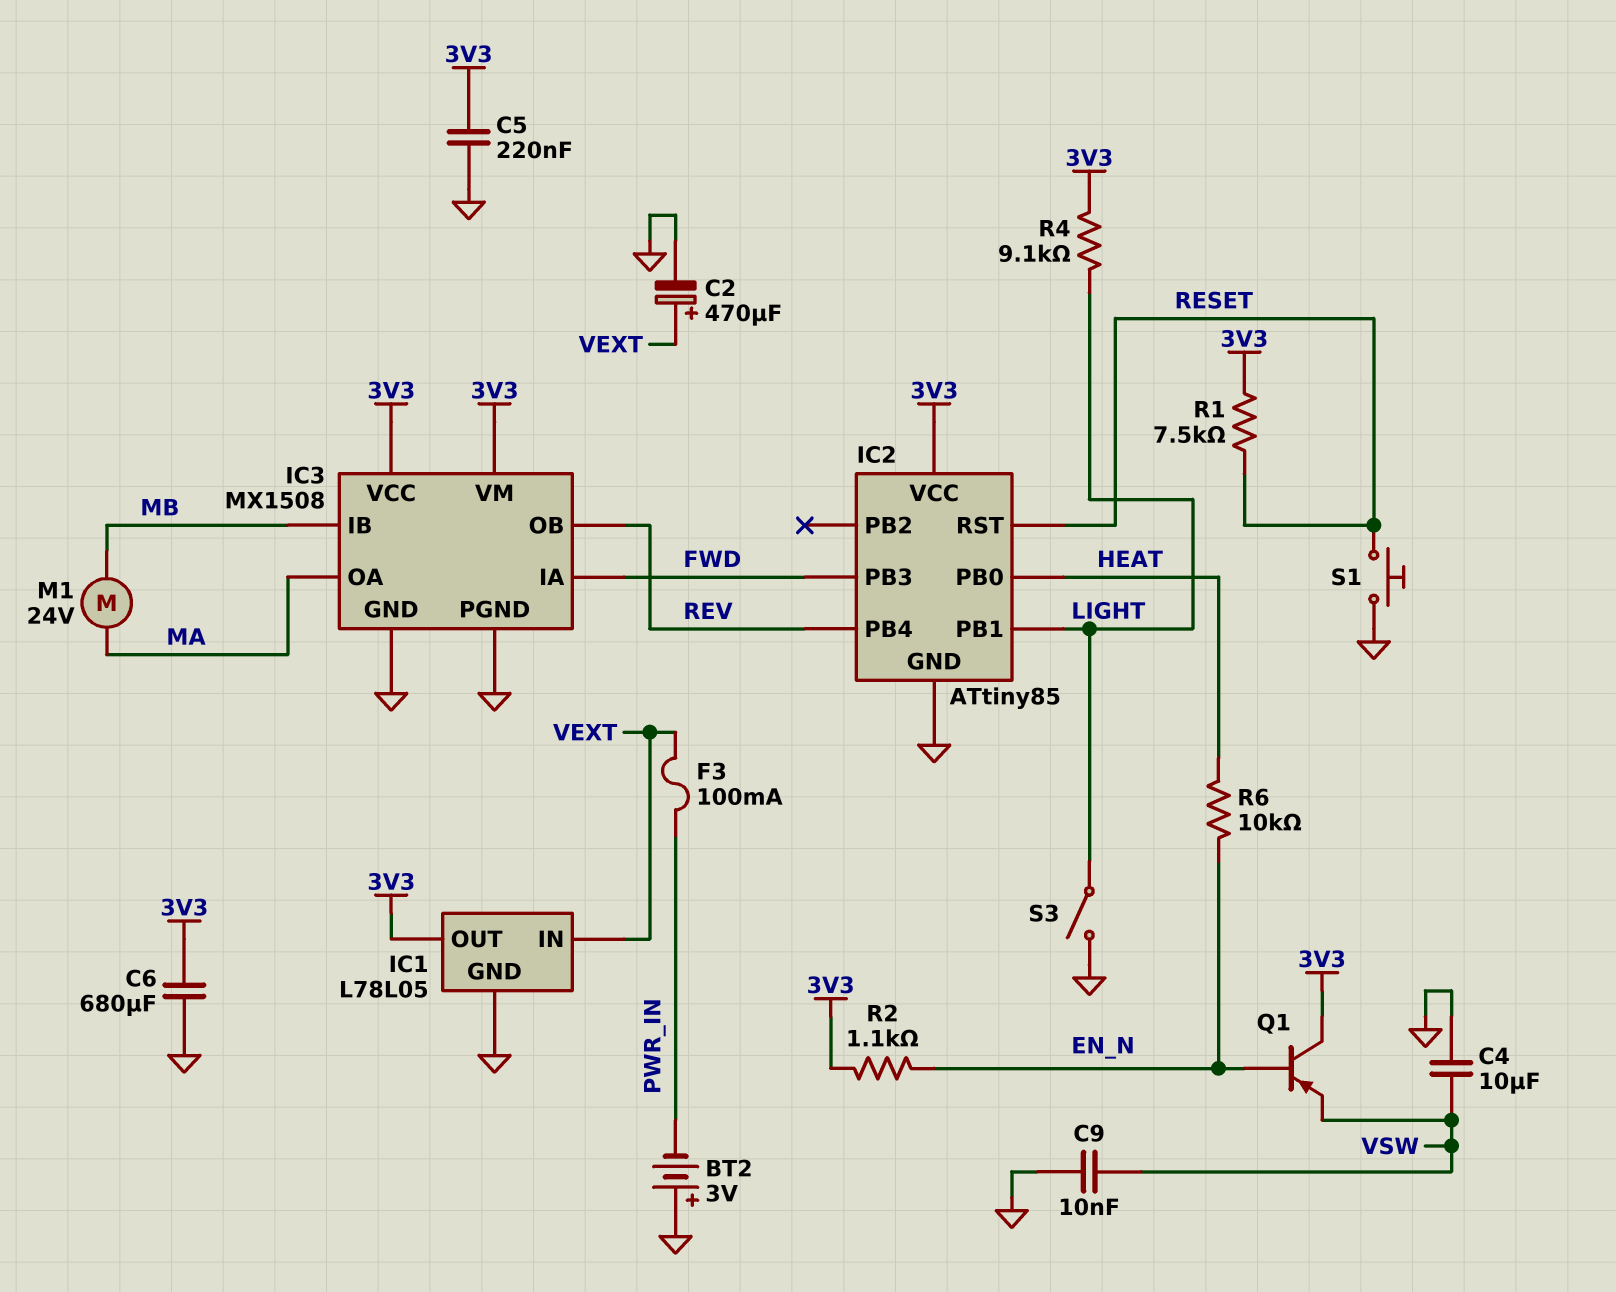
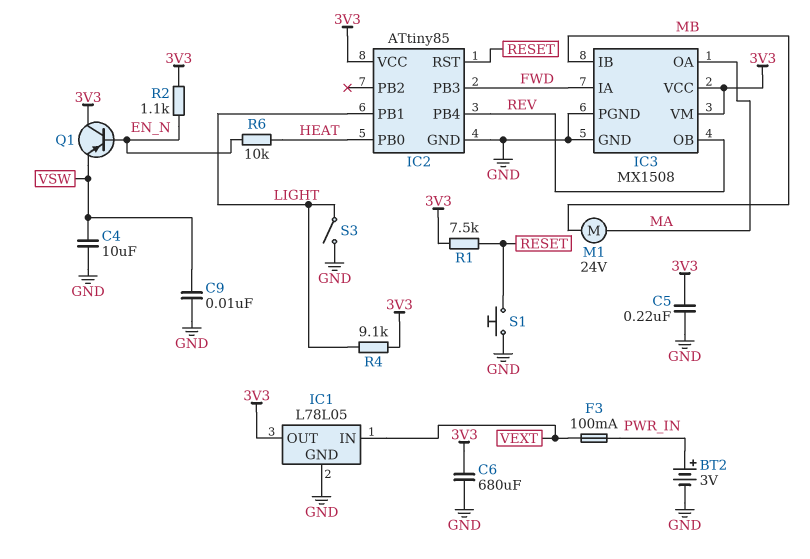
BT2: 3V (plus GND, minus PWR_IN) -> 3V (plus PWR_IN, minus GND)
C2: 470uF (plus VEXT, minus GND) -> none

